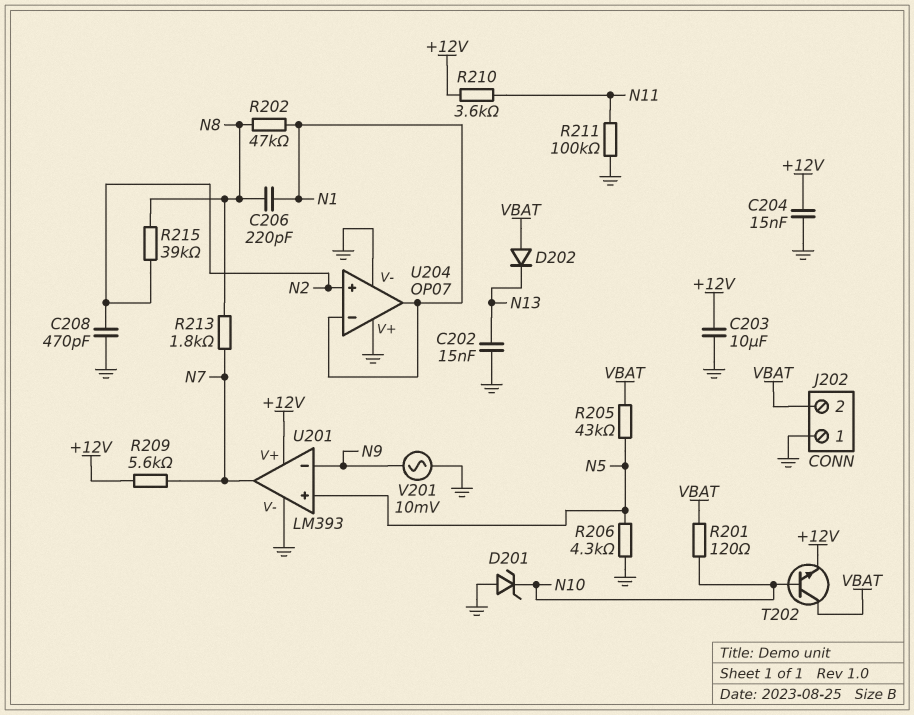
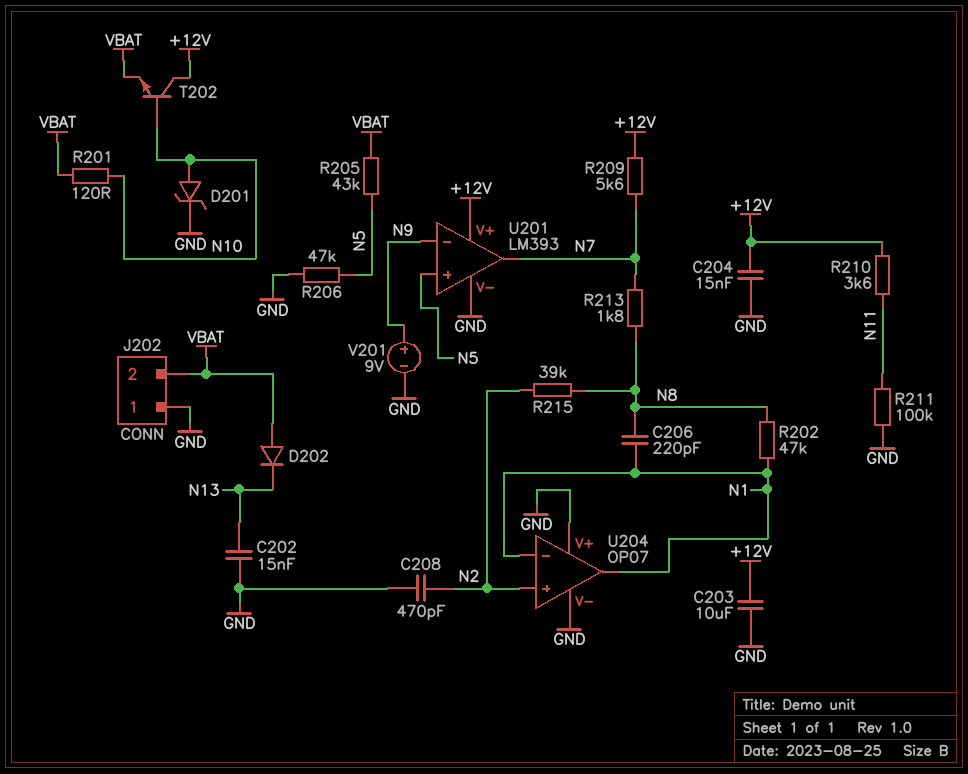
D201: zener (A GND, K N10) -> zener (A N10, K GND)
R206: 4.3k (GND, N5) -> 47k (GND, N5)
T202: NPN (B N10, C VBAT, E +12V) -> NPN (B N10, C +12V, E VBAT)
V201: AC 10mV (GND, N9) -> 9V (plus N9, minus GND)

